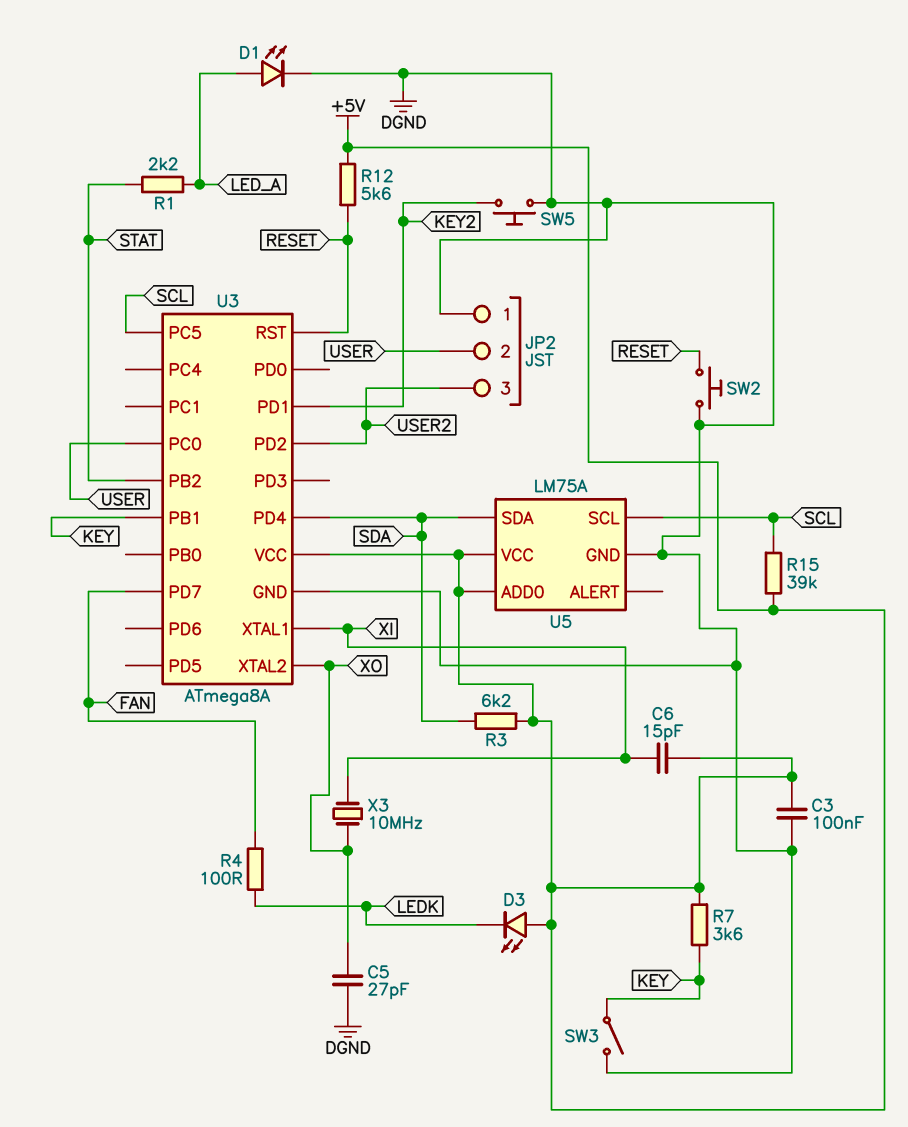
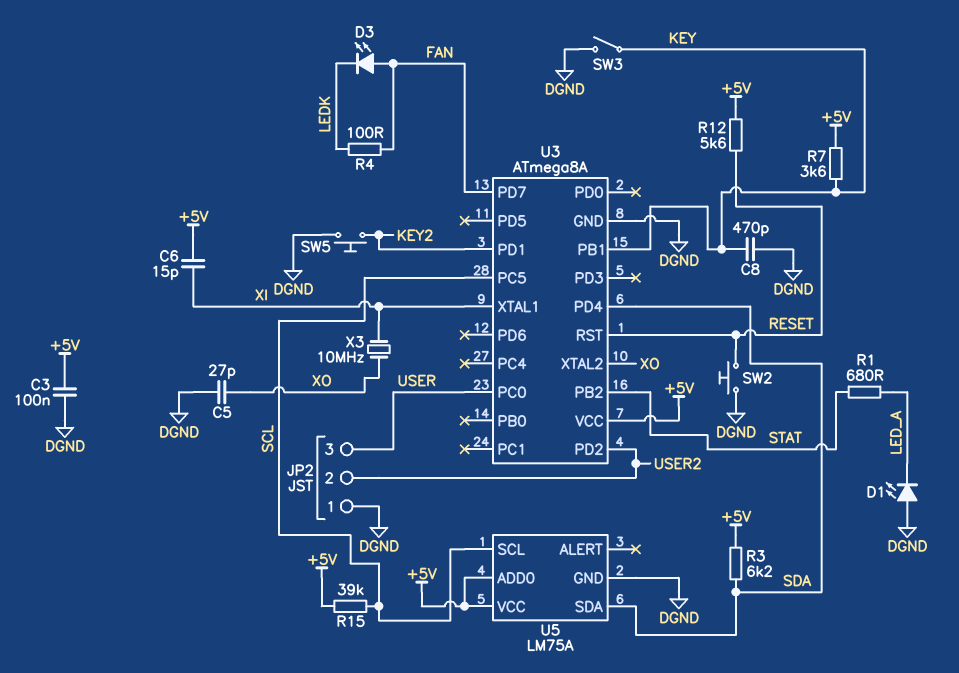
C8: none -> 470pF (DGND, KEY)
D1: LED (A LED_A, K DGND) -> LED (A DGND, K LED_A)
D3: LED (A +5V, K LEDK) -> LED (A FAN, K LEDK)
JP2 pin 2: USER -> USER2
JP2 pin 3: USER2 -> USER
R1: 2.2k (LED_A, STAT) -> 680 (LED_A, STAT)

